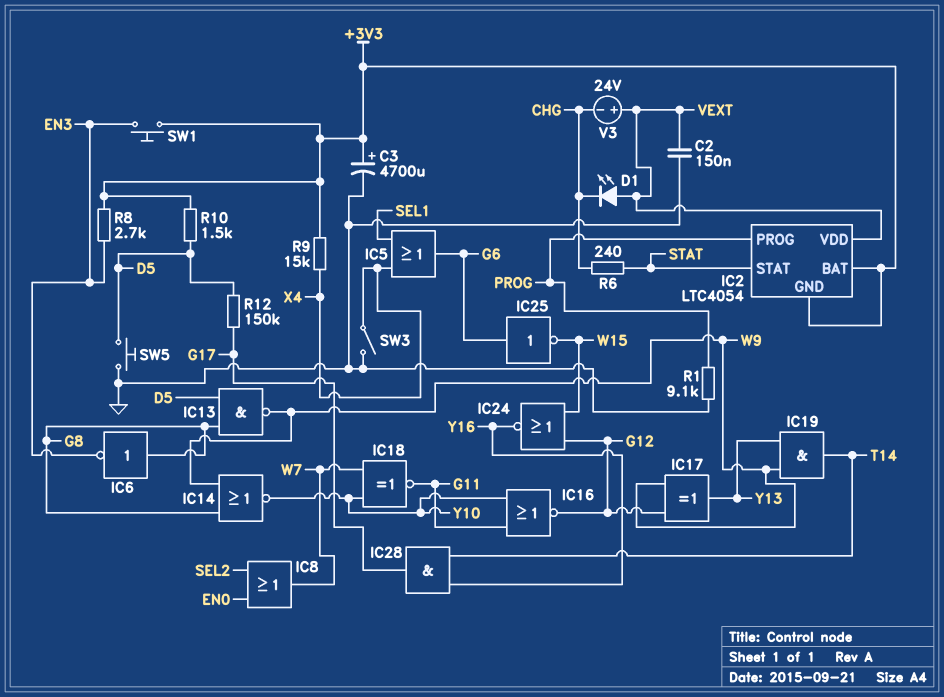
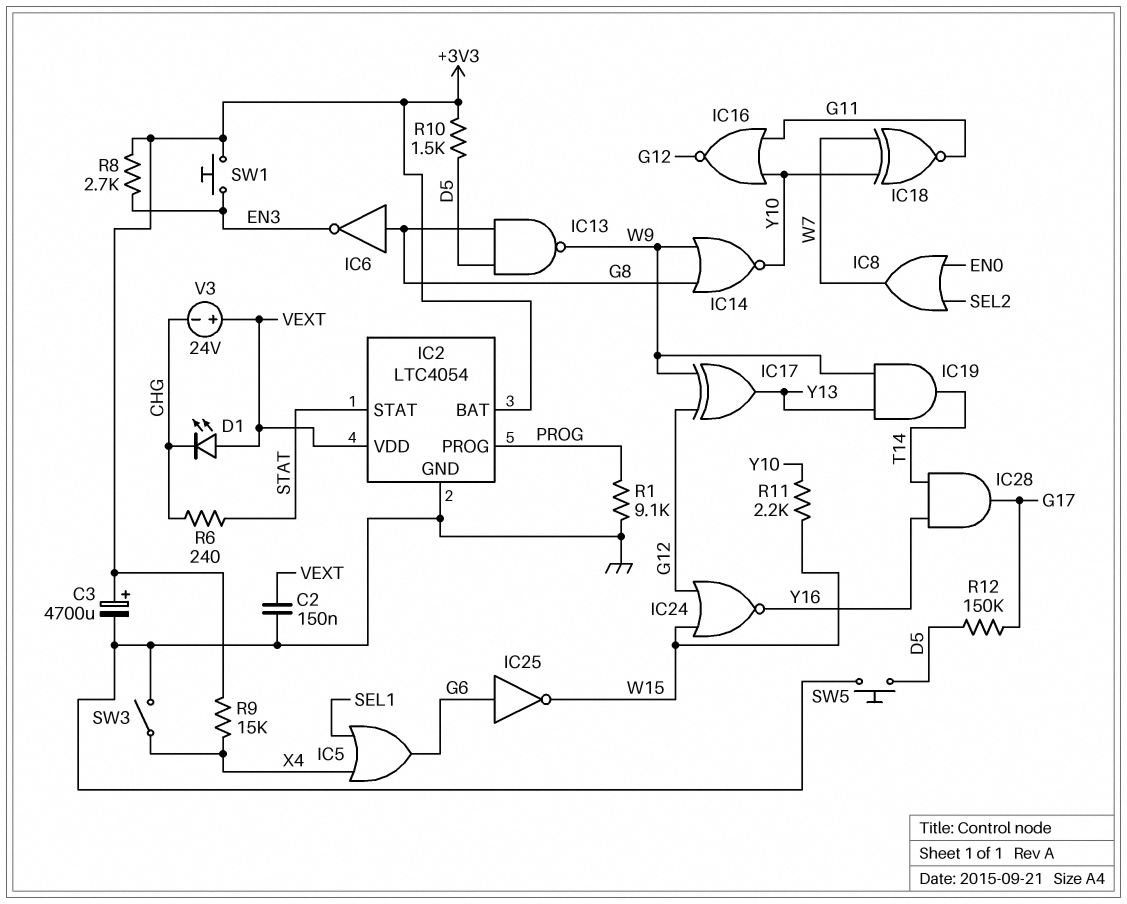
IC2 pin GND: +3V3 -> GND
R11: none -> 2.2k (W15, Y10)

